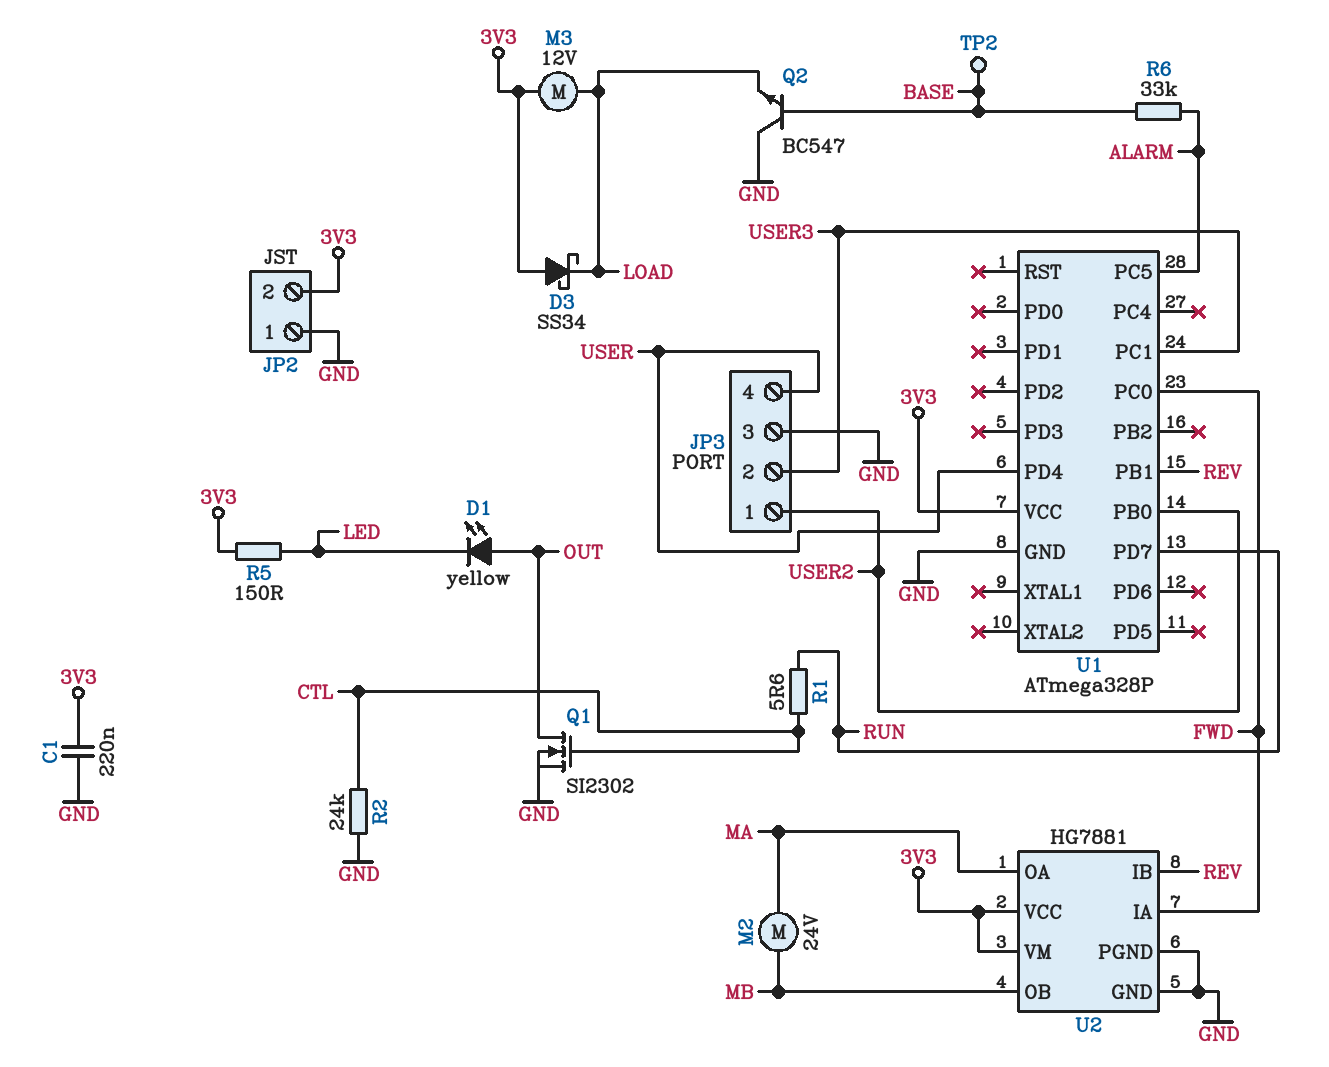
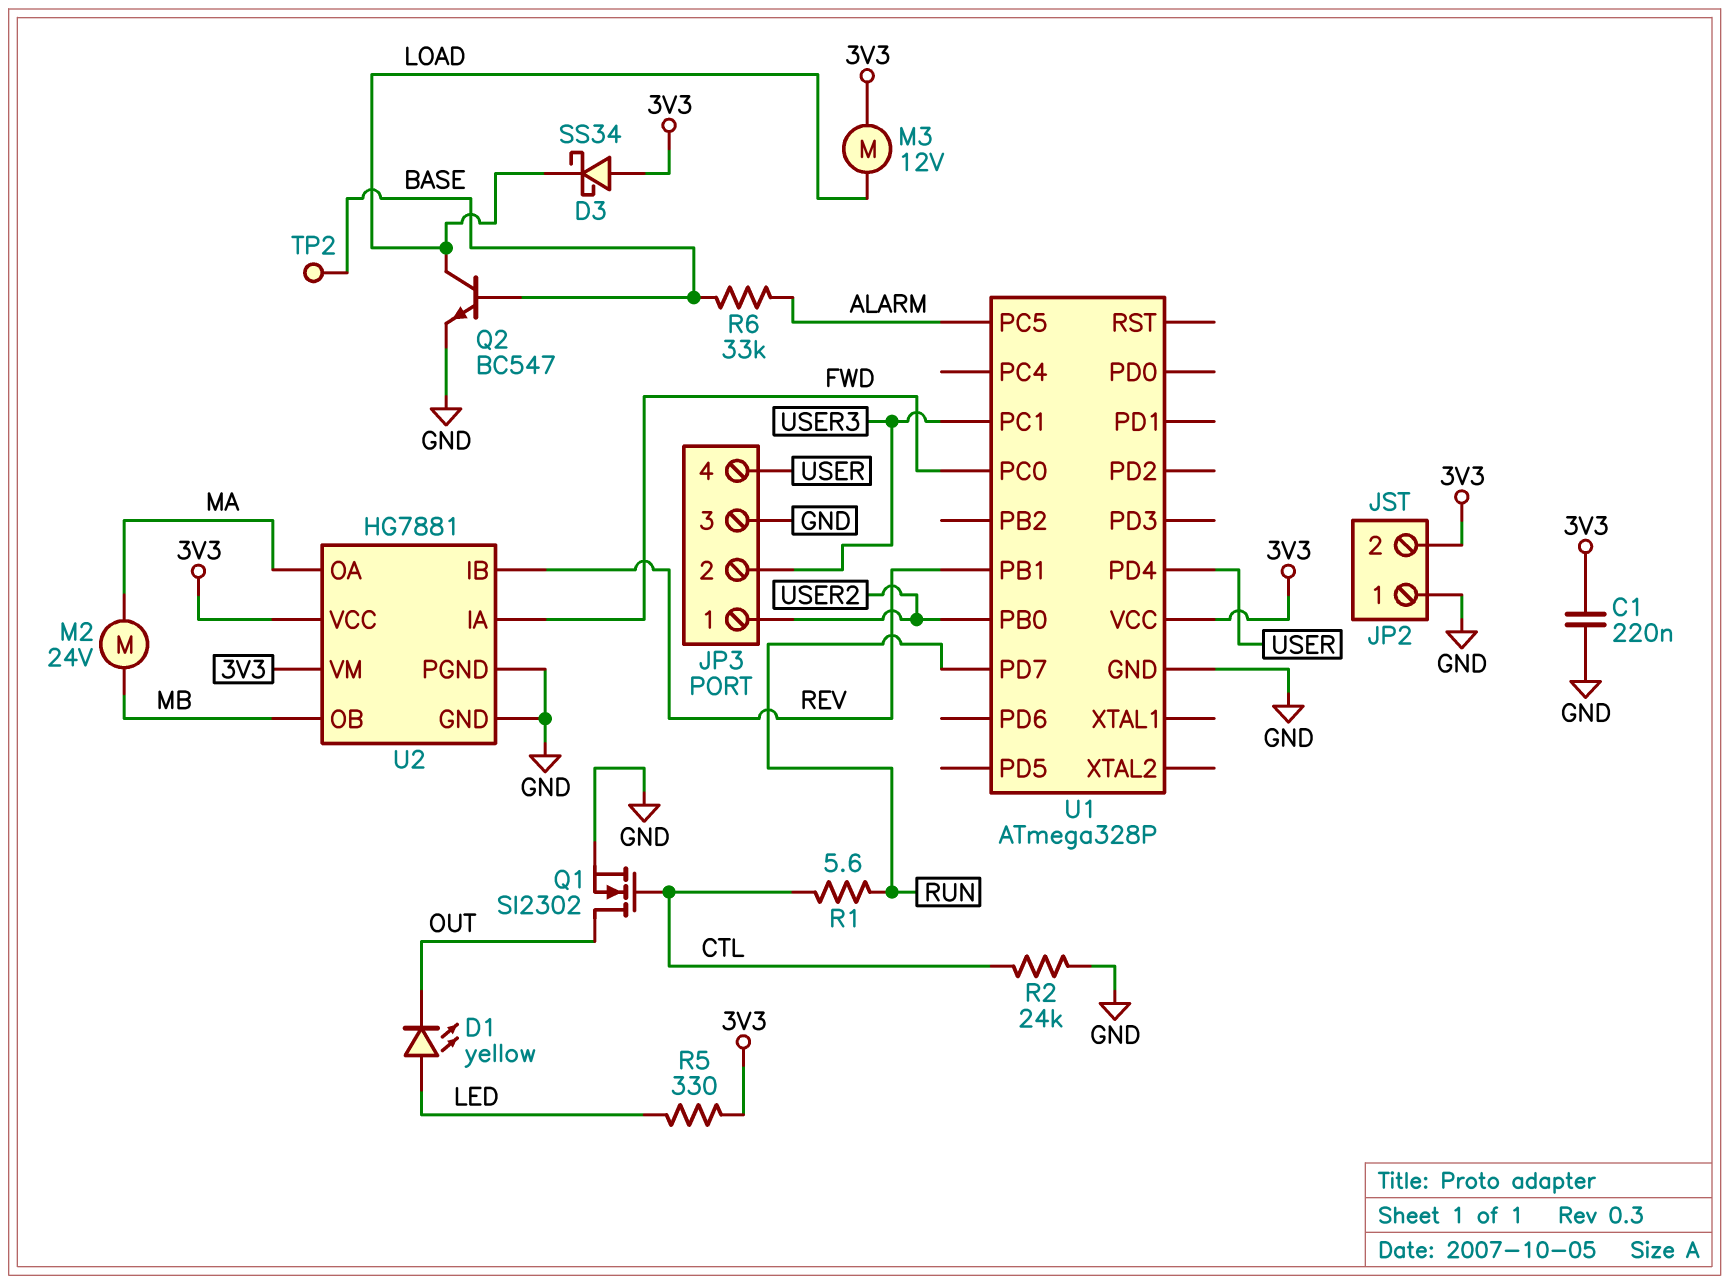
D1: LED yellow (A OUT, K LED) -> LED yellow (A LED, K OUT)
Q2: NPN BC547 (B BASE, C GND, E LOAD) -> NPN BC547 (B BASE, C LOAD, E GND)
R5: 150 (3V3, LED) -> 330 (3V3, LED)

